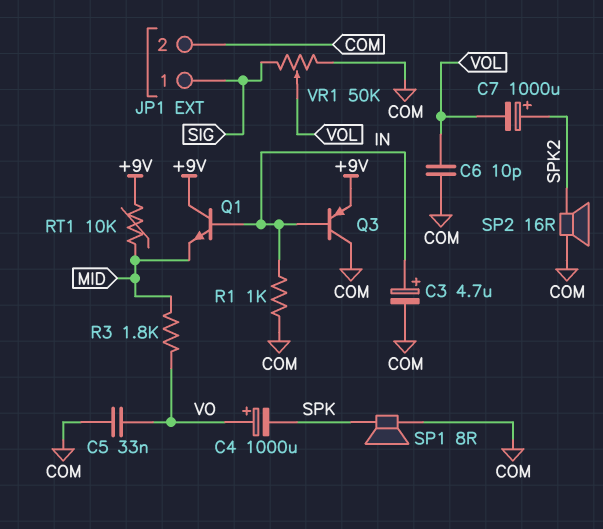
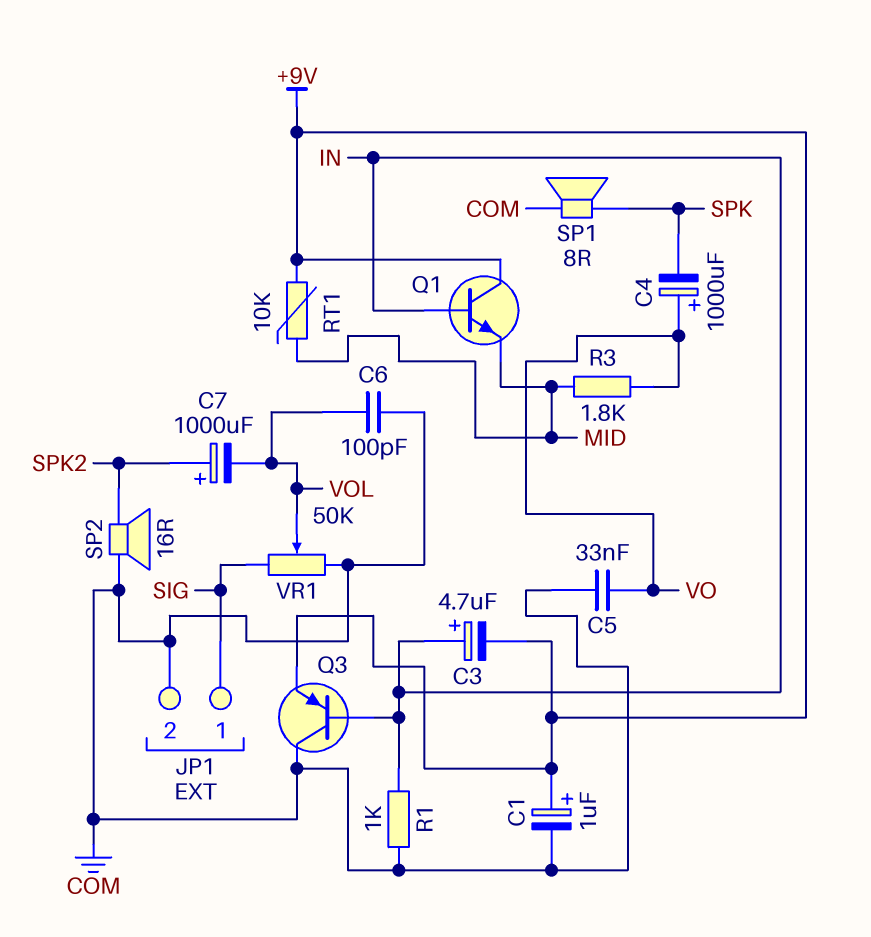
C1: none -> 1uF (plus +9V, minus COM)
C3: 4.7uF (plus IN, minus COM) -> 4.7uF (plus IN, minus +9V)
C6: 10pF (COM, VOL) -> 100pF (COM, VOL)

